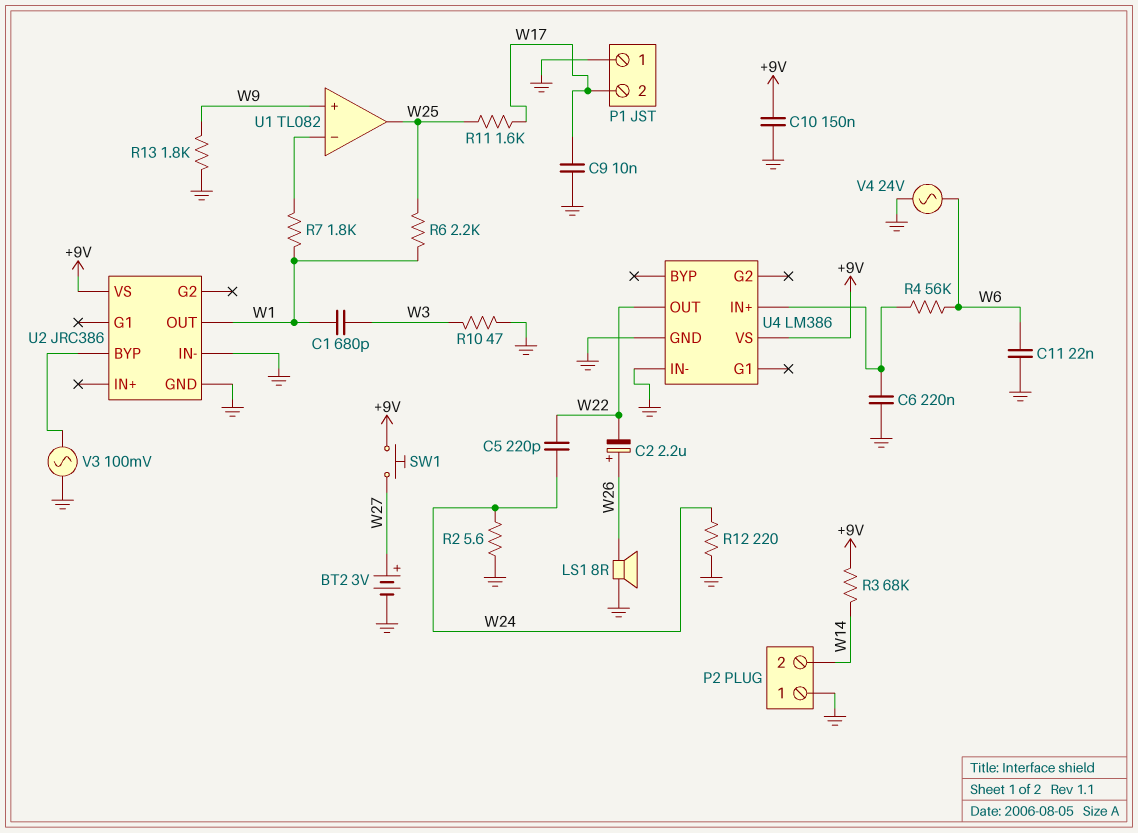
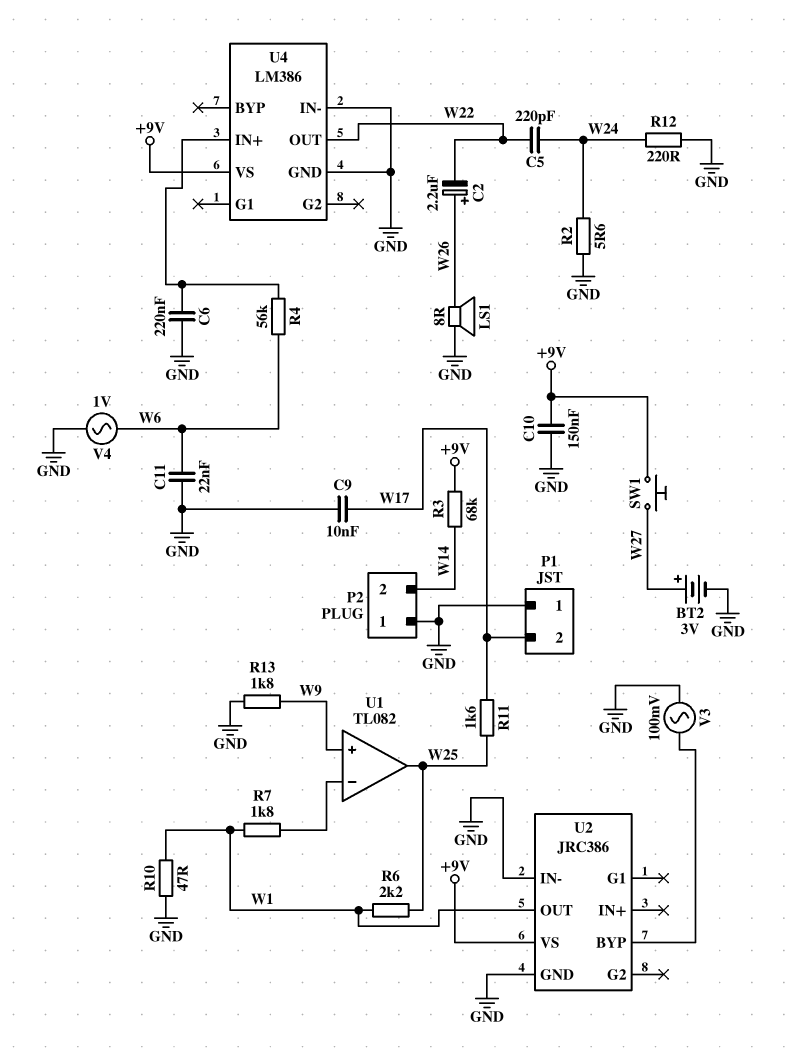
C1: 680pF (W1, W3) -> none
R10: 47 (GND, W3) -> 47 (GND, W1)
V4: AC 24V (GND, W6) -> AC 1V (GND, W6)

